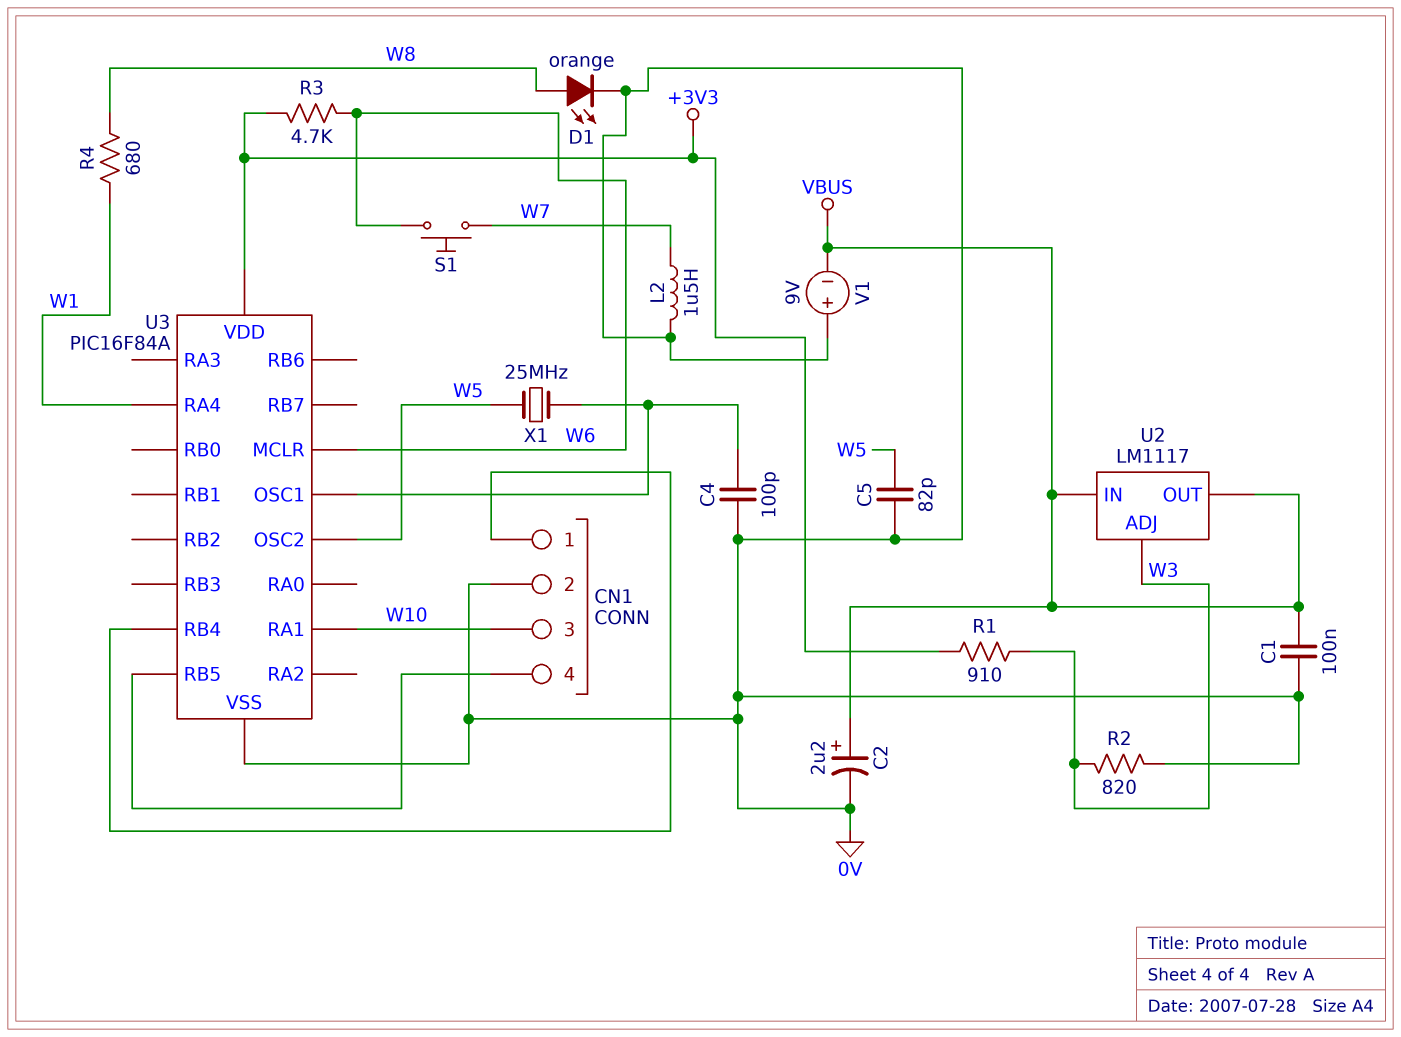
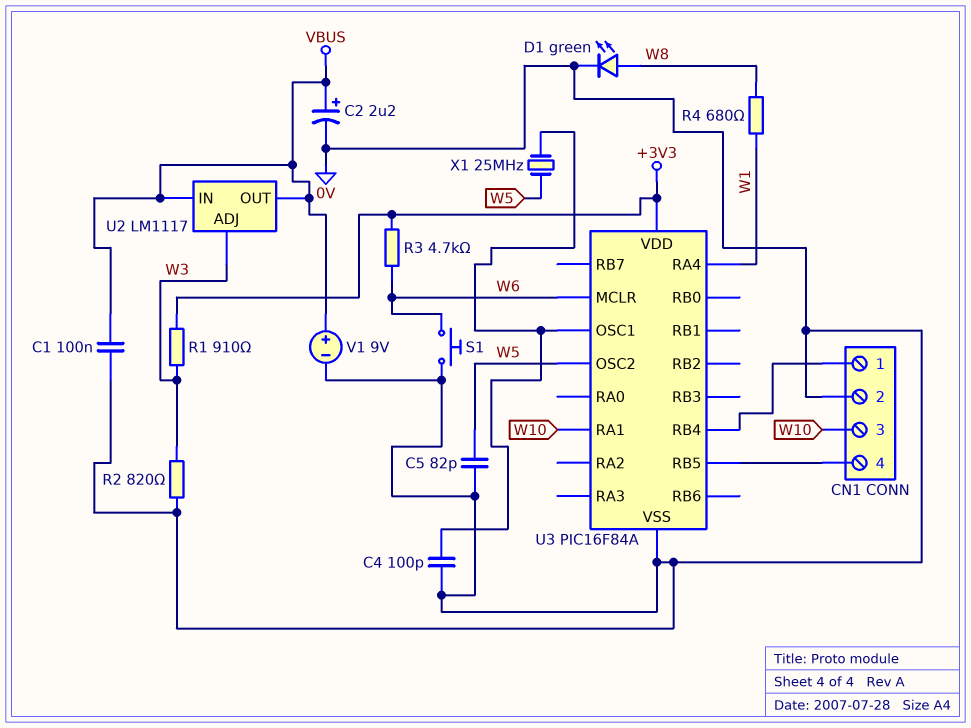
D1: LED orange (A W8, K 0V) -> LED green (A W8, K 0V)
L2: 1.5uH (0V, W7) -> none
S1: button (W6, W7) -> button (0V, W6)
V1: 9V (plus 0V, minus VBUS) -> 9V (plus VBUS, minus 0V)

